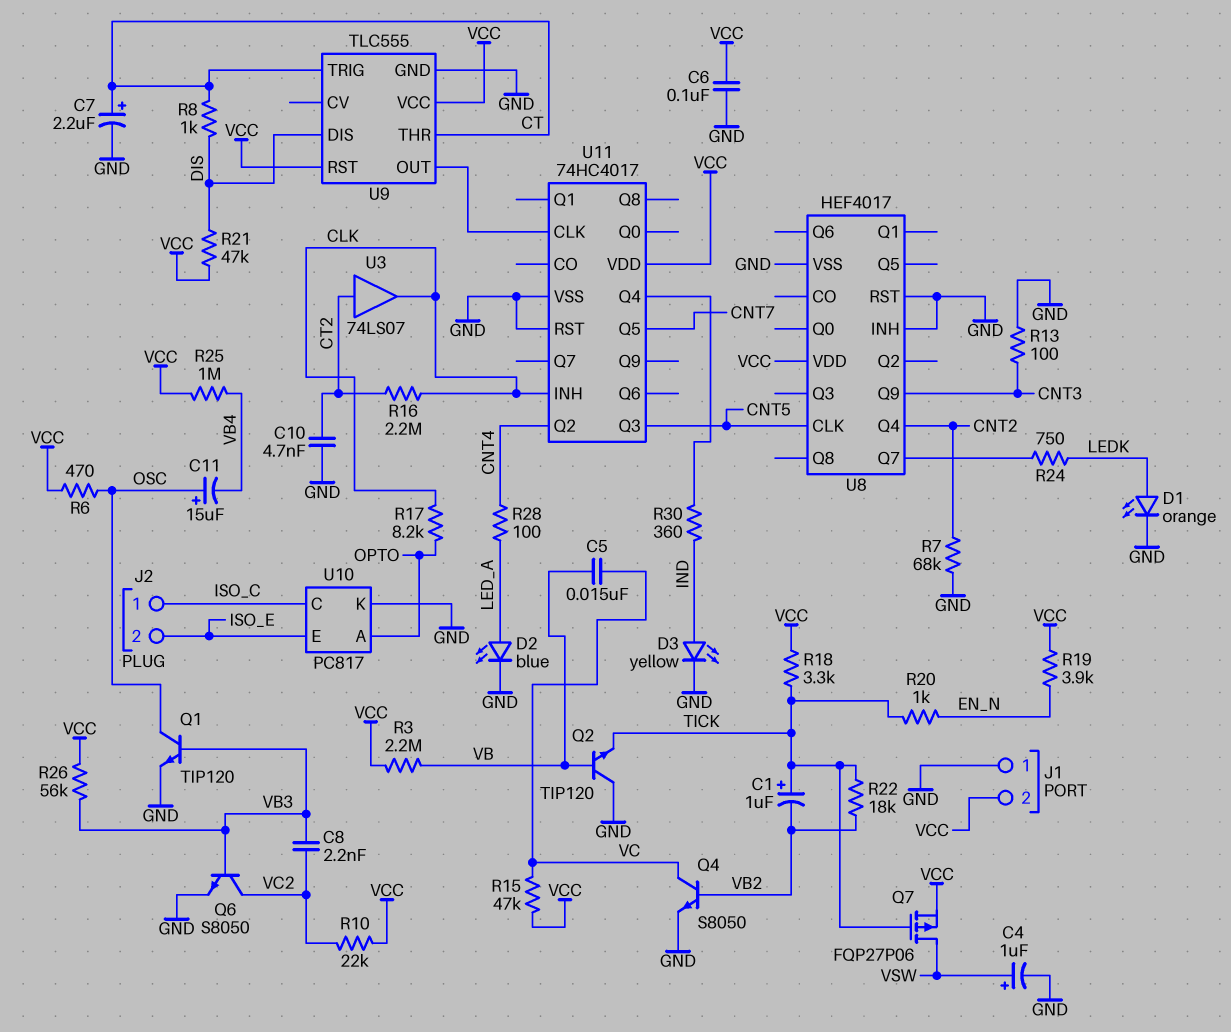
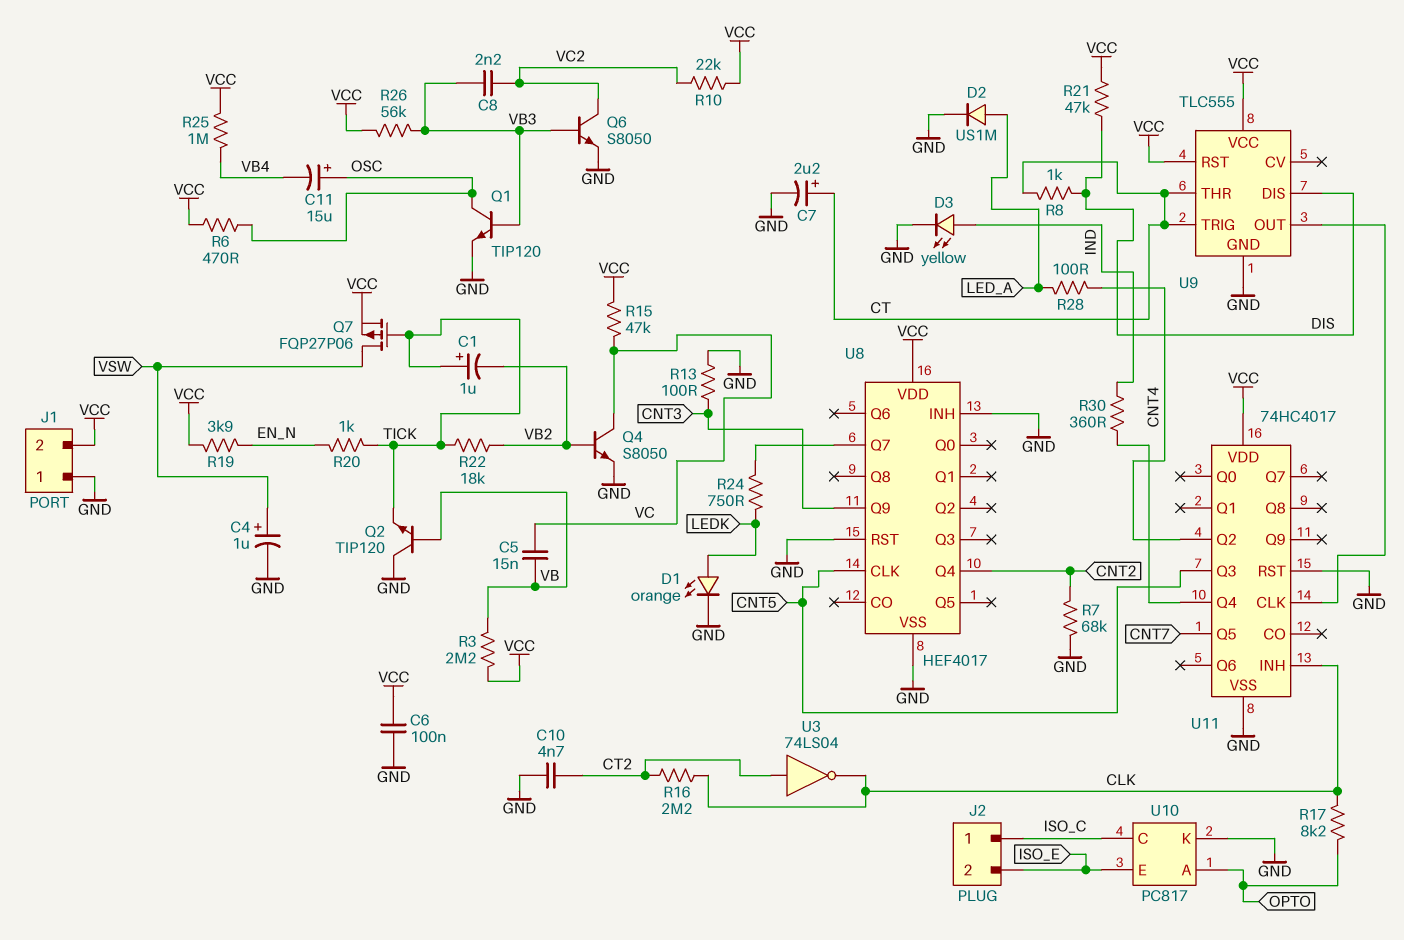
D2: LED blue (A LED_A, K GND) -> diode US1M (A LED_A, K GND)
R18: 3.3k (TICK, VCC) -> none
U3: buffer 74LS07 (in CT2, out CLK) -> NOT 74LS04 (in CT2, out CLK)

